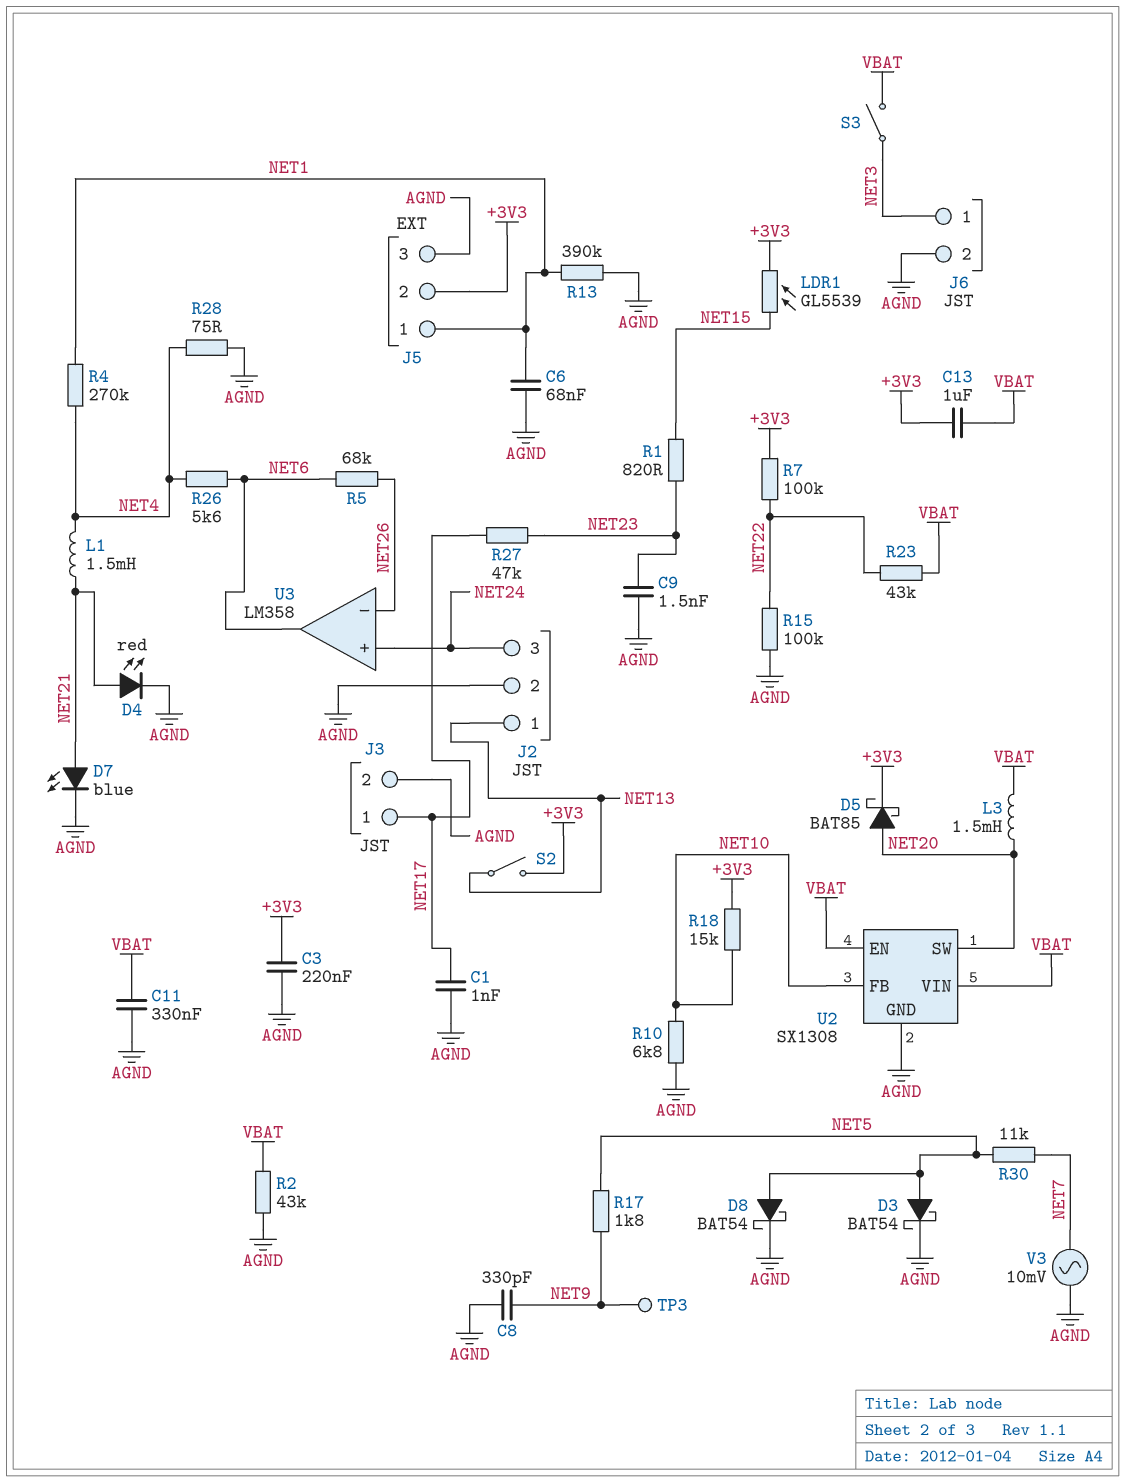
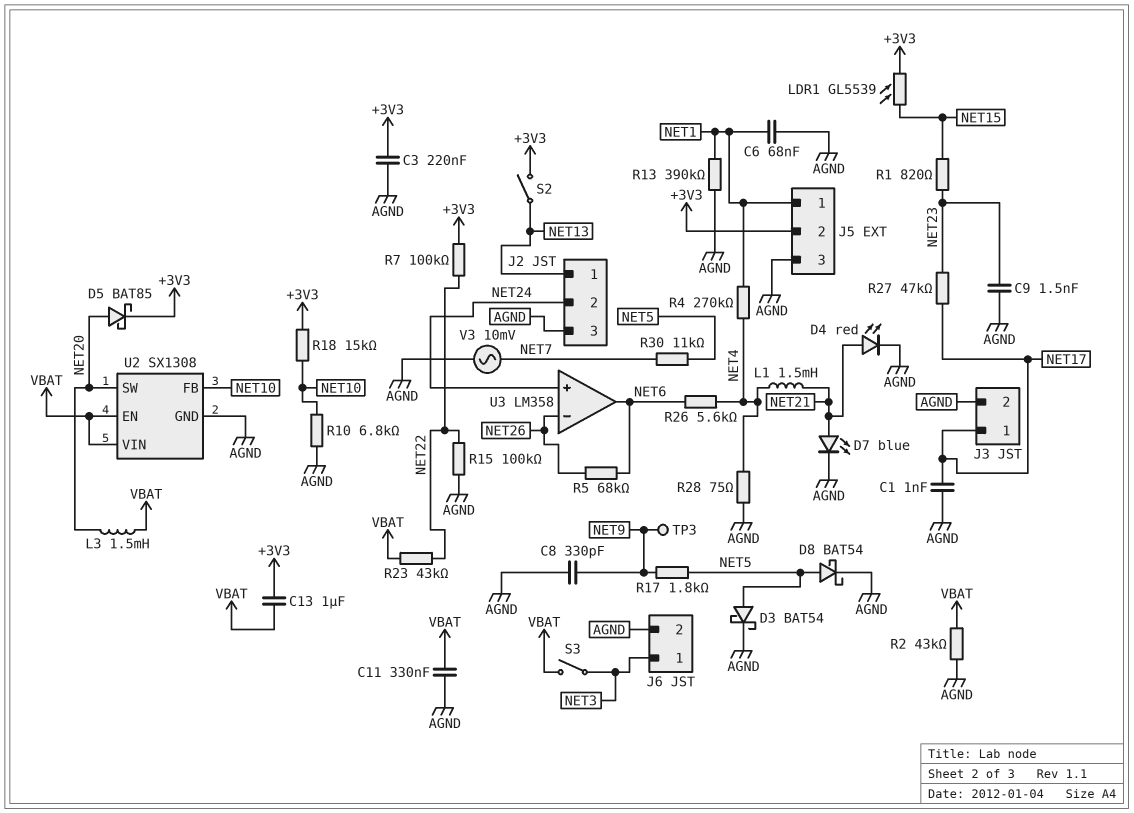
J2 pin 2: AGND -> NET24
J2 pin 3: NET24 -> AGND

